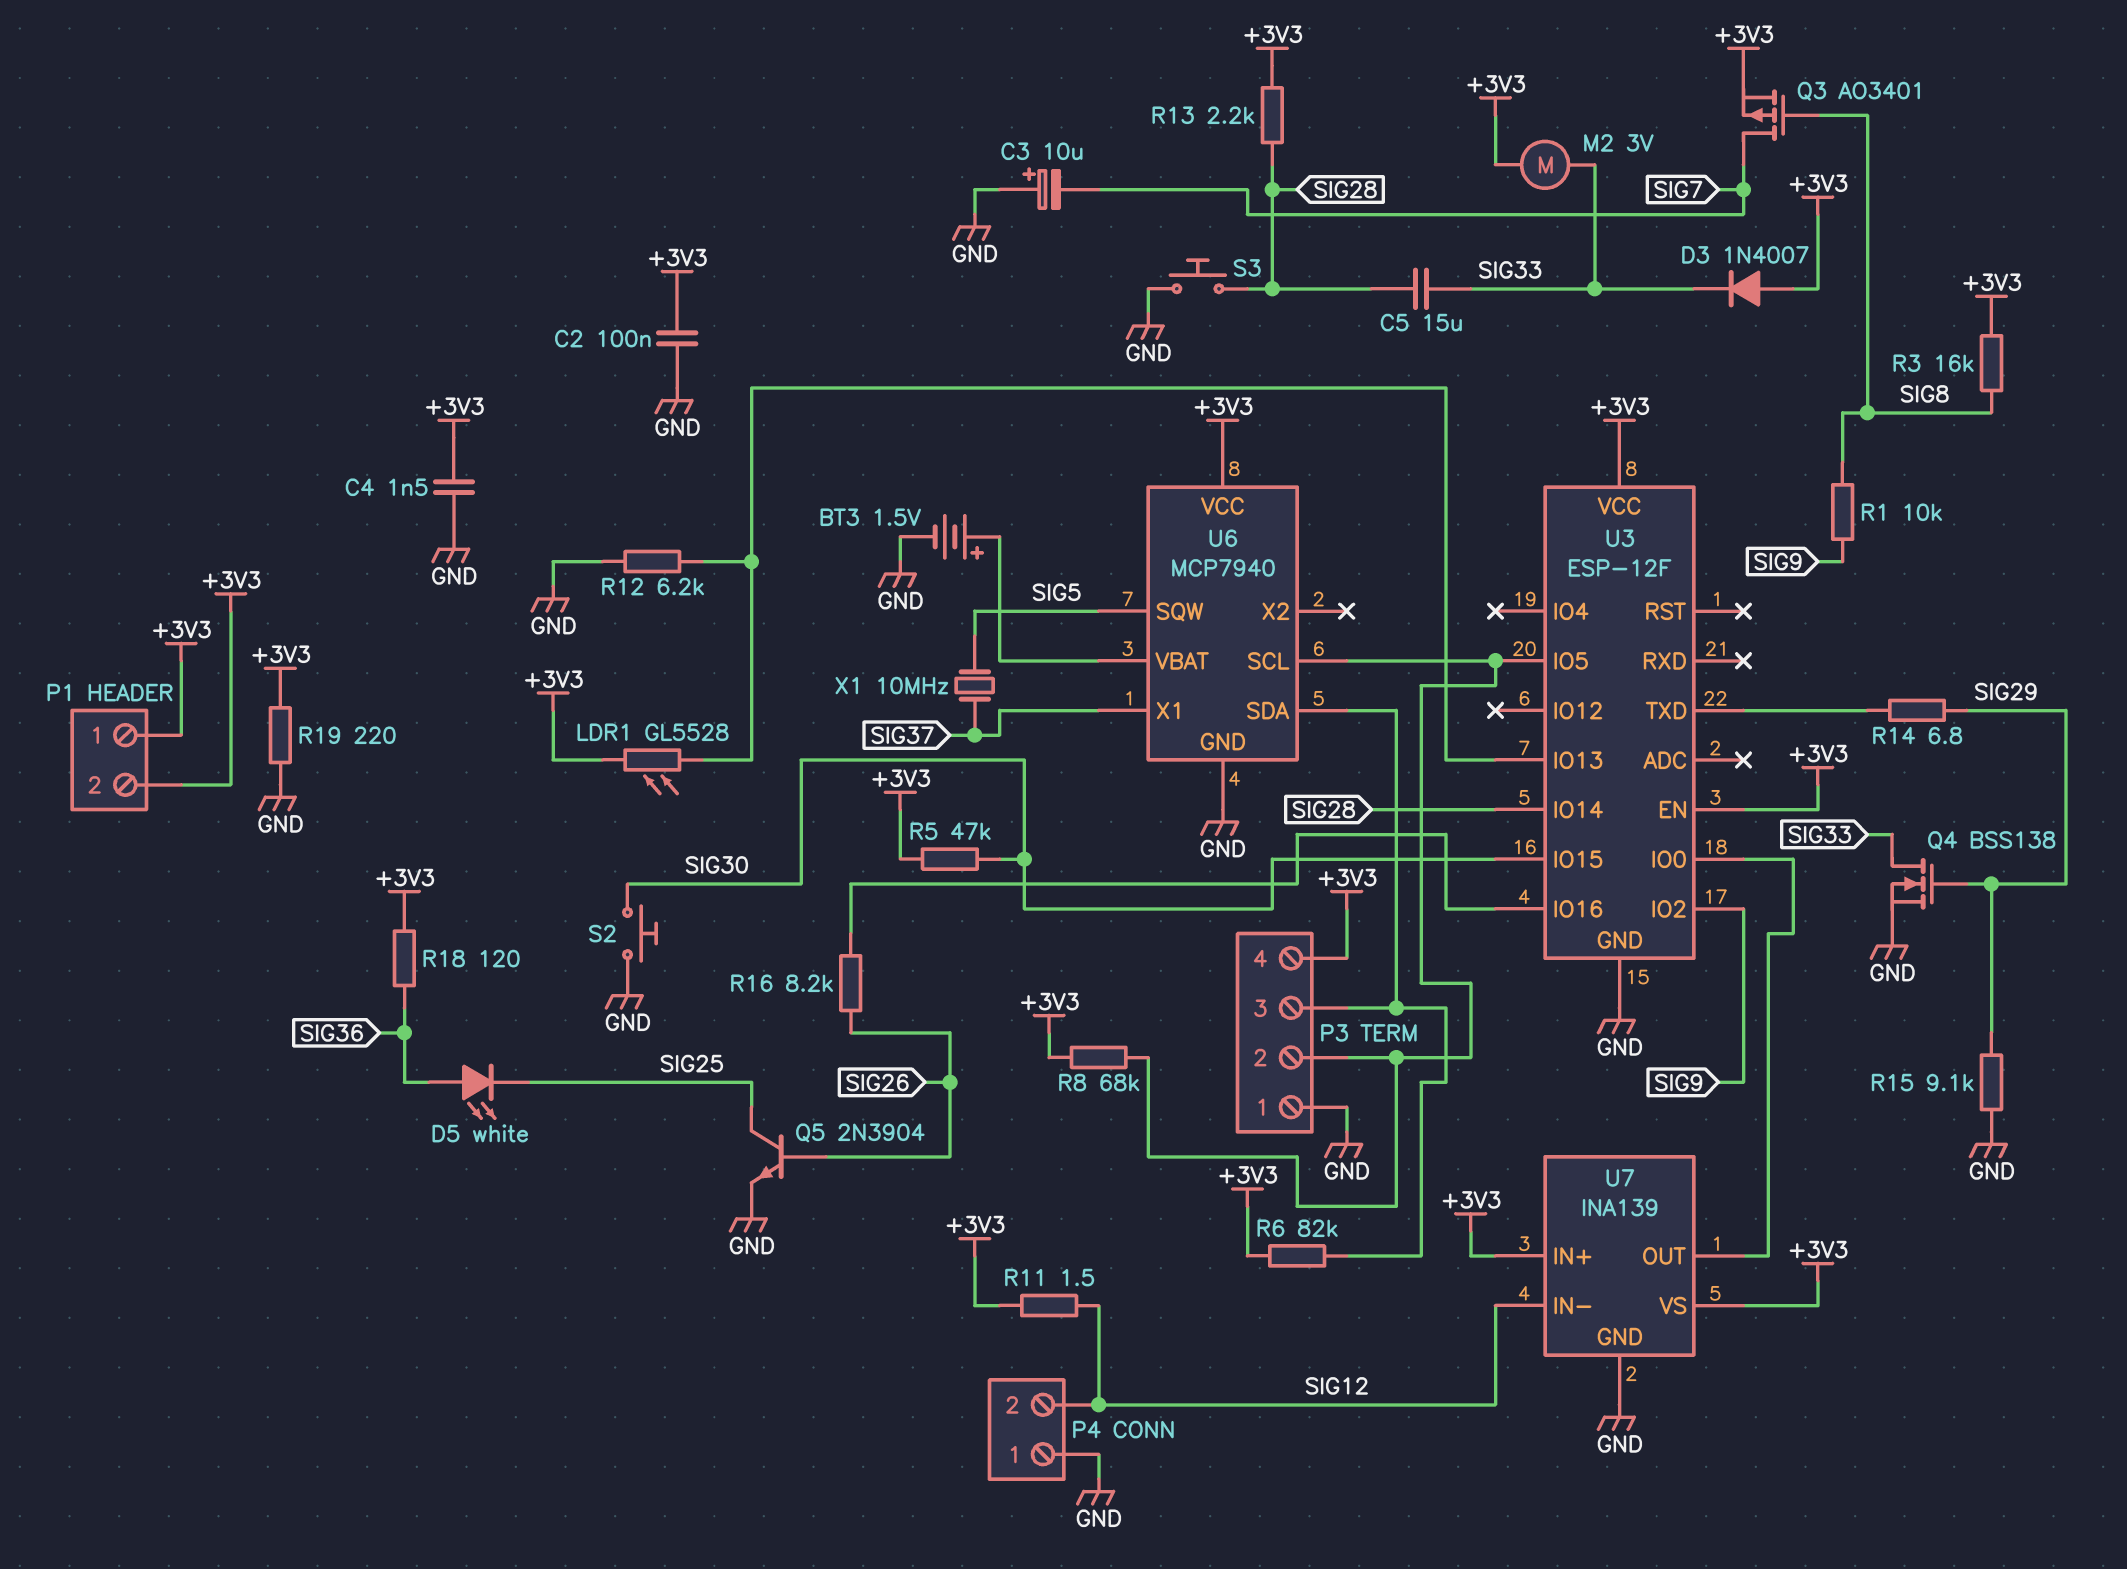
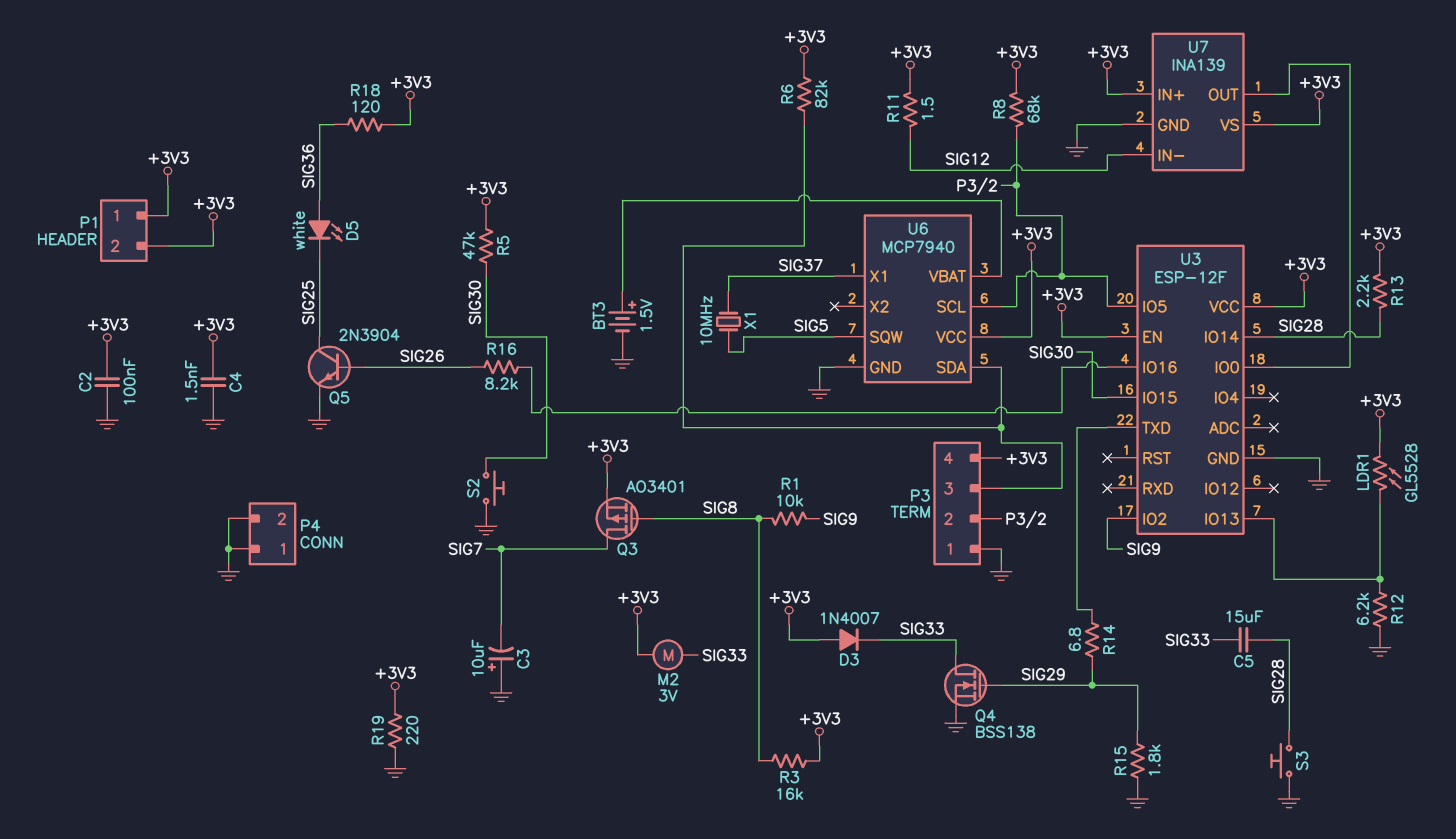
P4 pin 2: SIG12 -> GND
R15: 9.1k (GND, SIG29) -> 1.8k (GND, SIG29)

